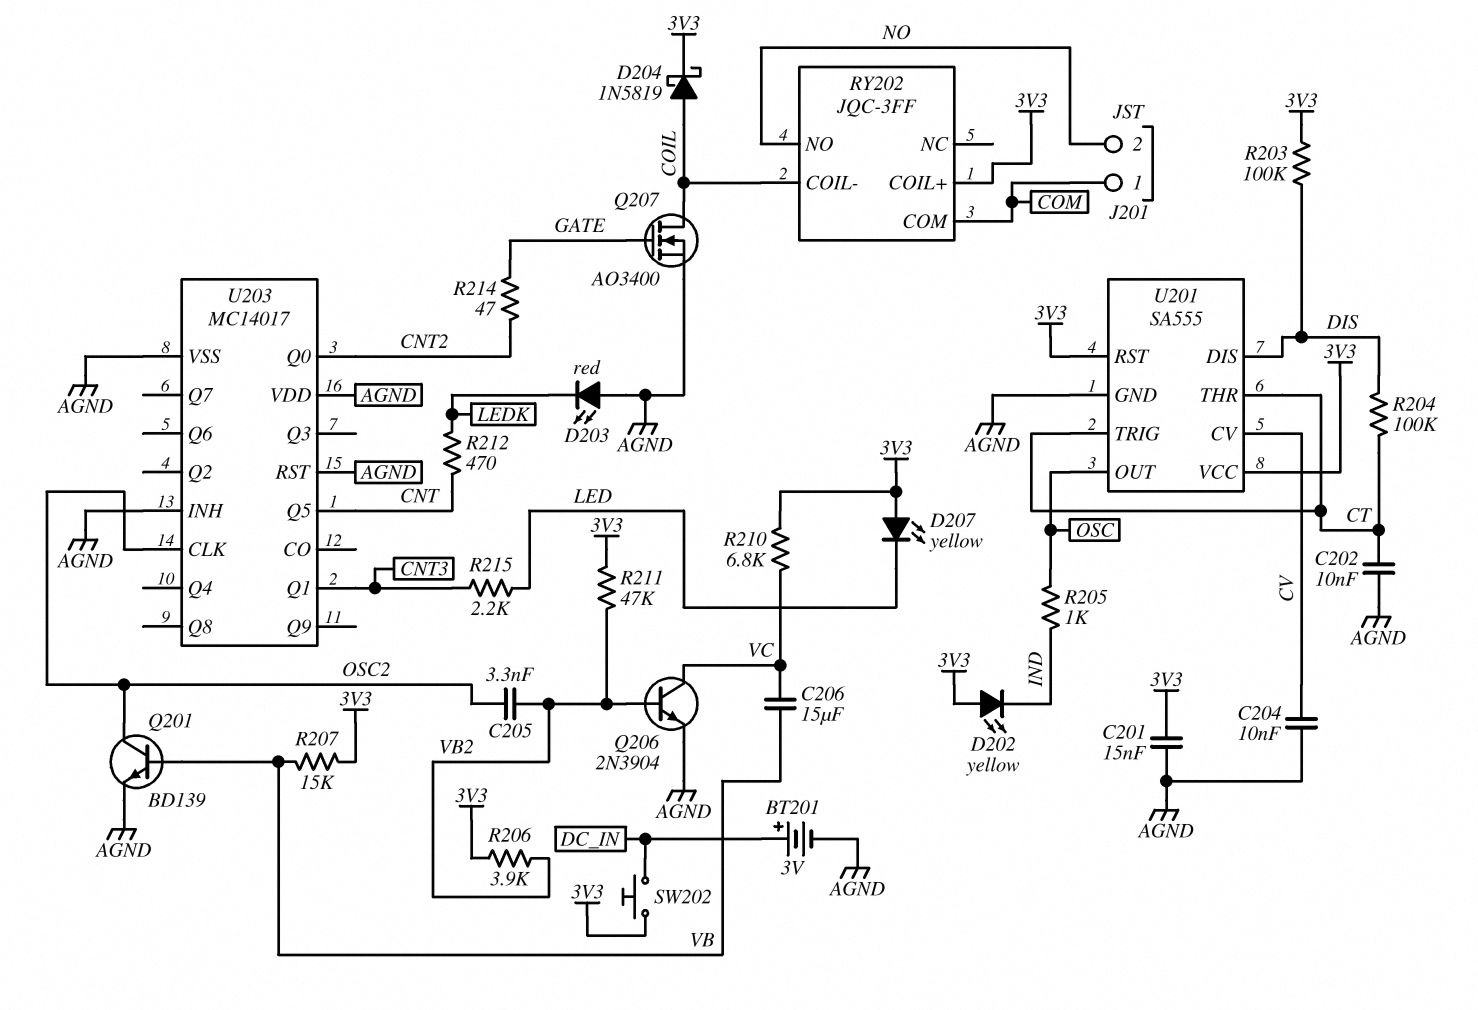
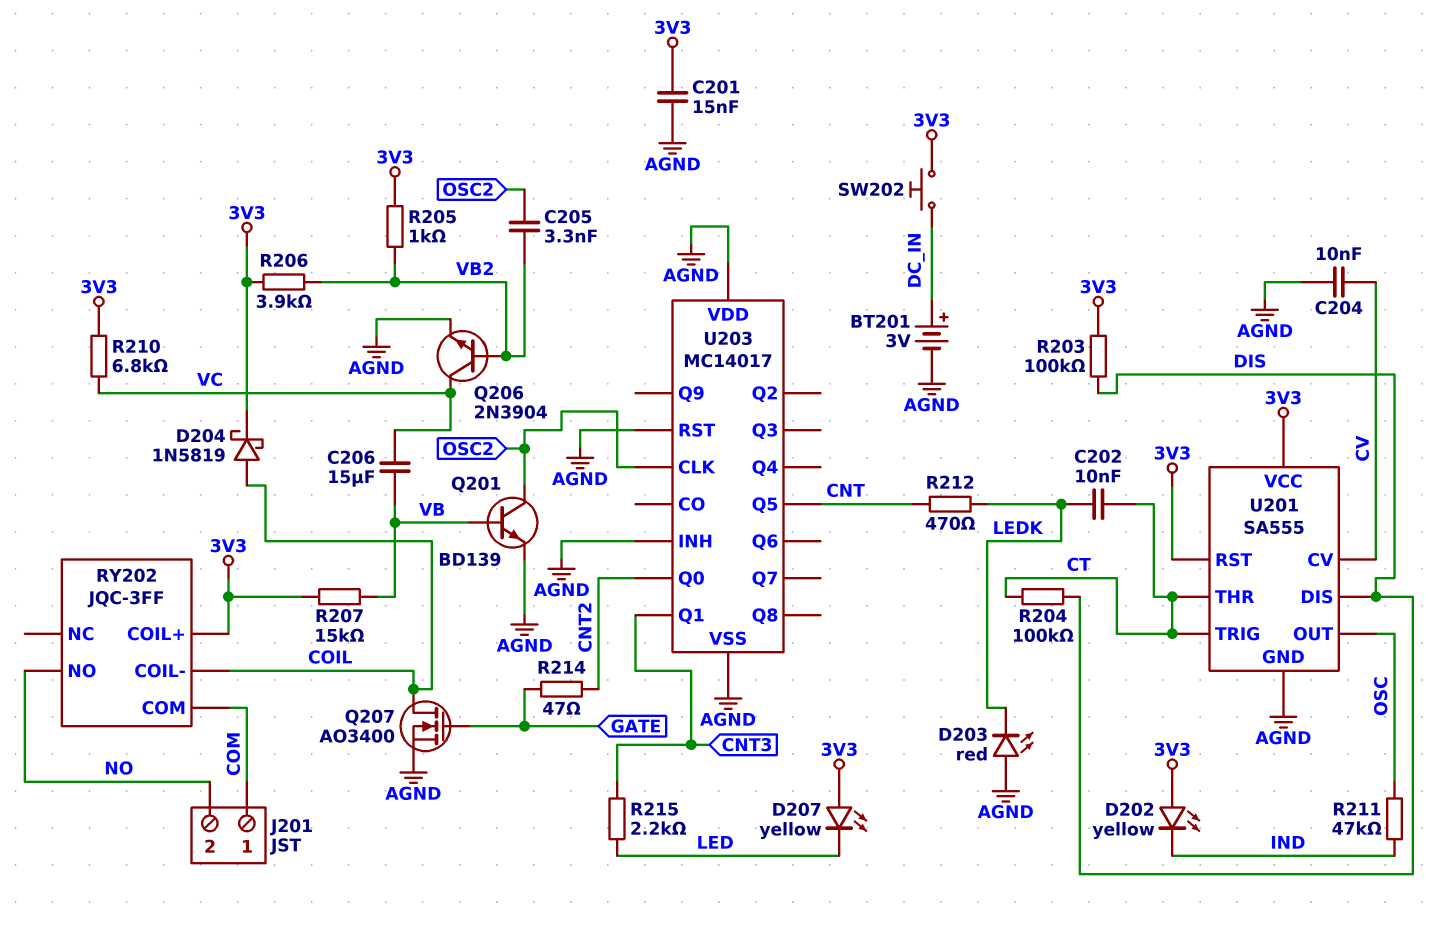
C202: 10nF (AGND, CT) -> 10nF (CT, LEDK)
R205: 1k (IND, OSC) -> 1k (3V3, VB2)
R211: 47k (3V3, VB2) -> 47k (IND, OSC)

